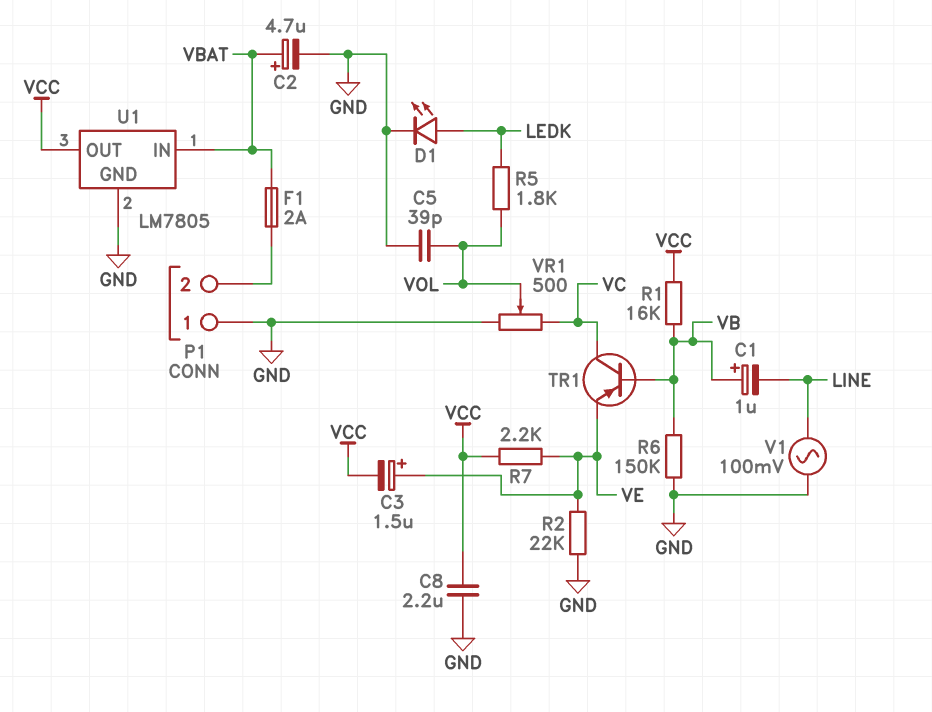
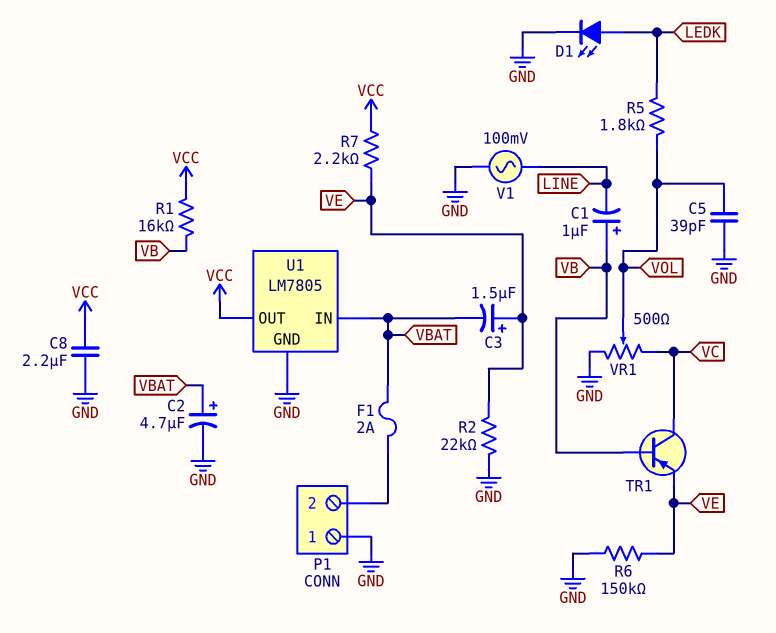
C3: 1.5uF (plus VE, minus VCC) -> 1.5uF (plus VE, minus VBAT)
R6: 150k (GND, VB) -> 150k (GND, VE)

